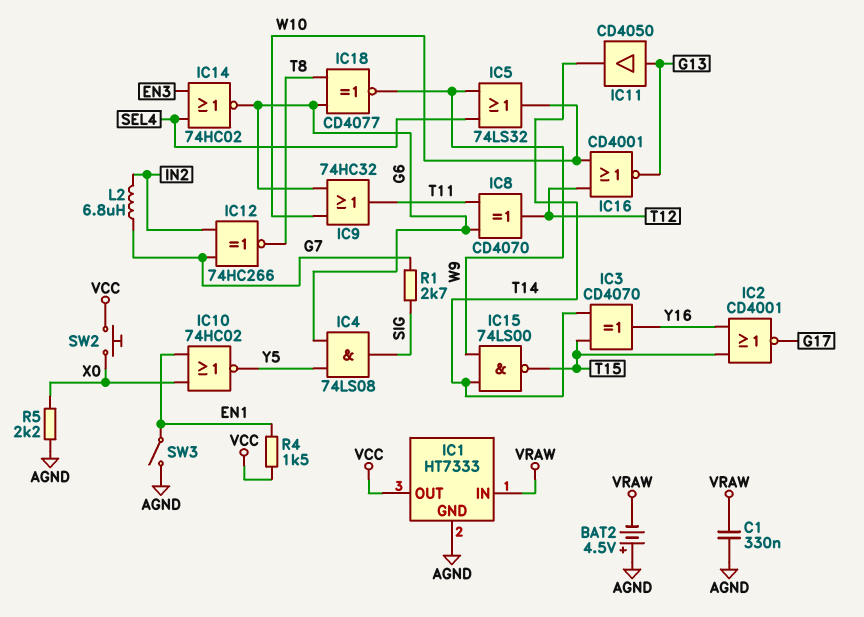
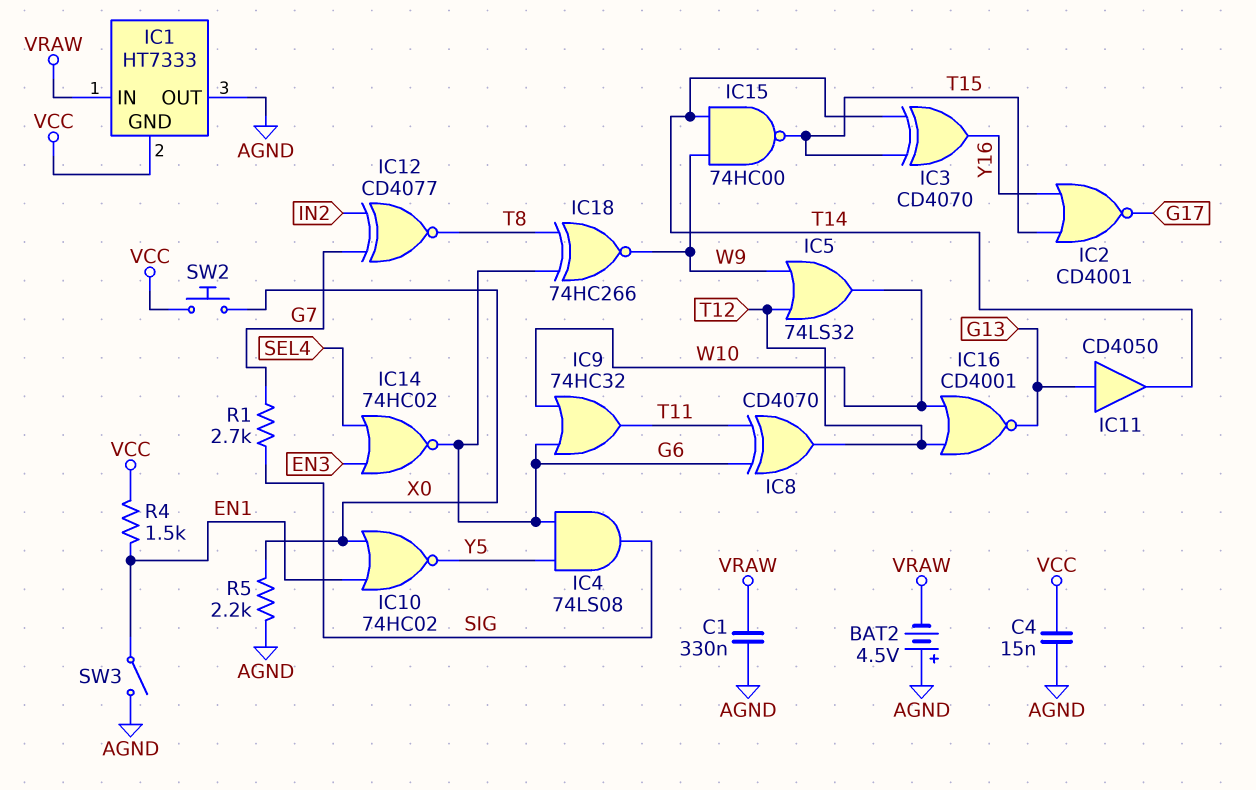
C4: none -> 15nF (AGND, VCC)
IC1 pin GND: AGND -> VCC
IC1 pin OUT: VCC -> AGND
IC5: OR 74LS32 (in SEL4, in W9, out W10) -> OR 74LS32 (in T12, in W9, out W10)
IC12: XNOR 74HC266 (in G7, in IN2, out T8) -> XNOR CD4077 (in G7, in IN2, out T8)
IC15: NAND 74LS00 (in T14, in W9, out T15) -> NAND 74HC00 (in T14, in W9, out T15)
IC18: XNOR CD4077 (in G6, in T8, out W9) -> XNOR 74HC266 (in G6, in T8, out W9)
L2: 6.8uH (G7, IN2) -> none

